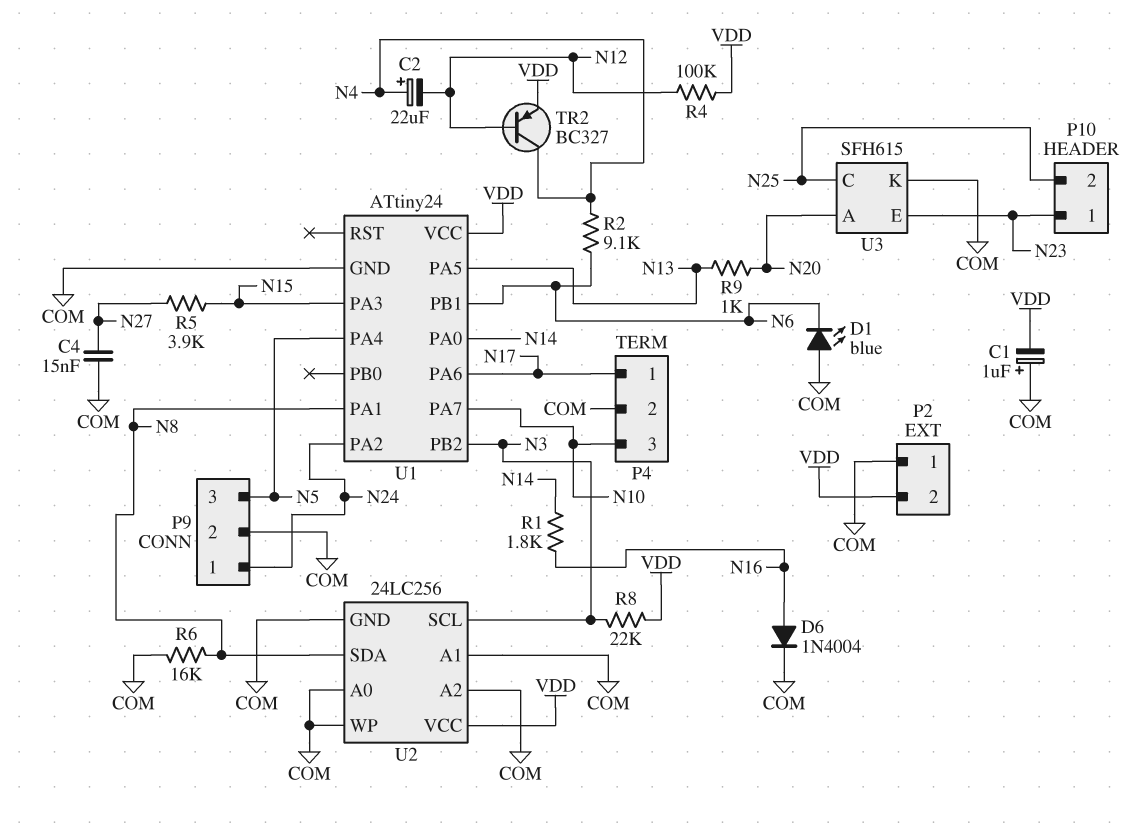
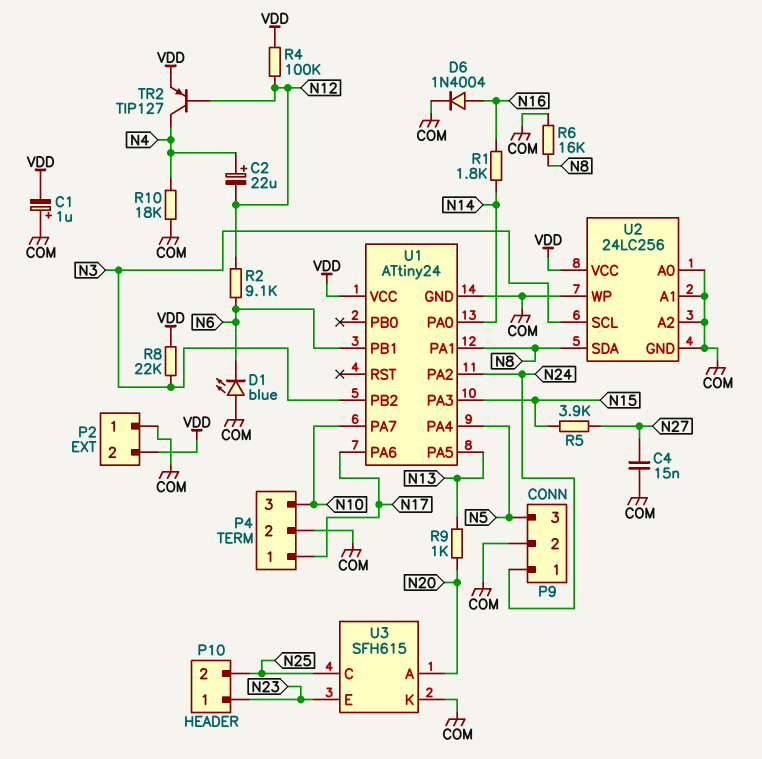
R2: 9.1k (N4, N6) -> 9.1k (N6, N12)
R10: none -> 18k (COM, N4)
TR2: PNP BC327 (B N12, C N4, E VDD) -> PNP TIP127 (B N12, C N4, E VDD)

